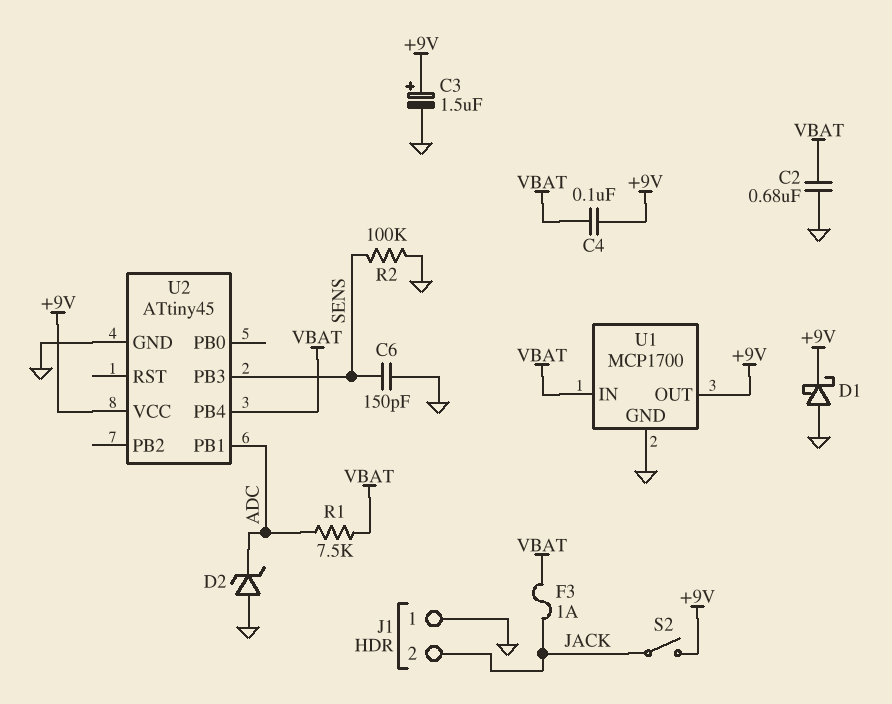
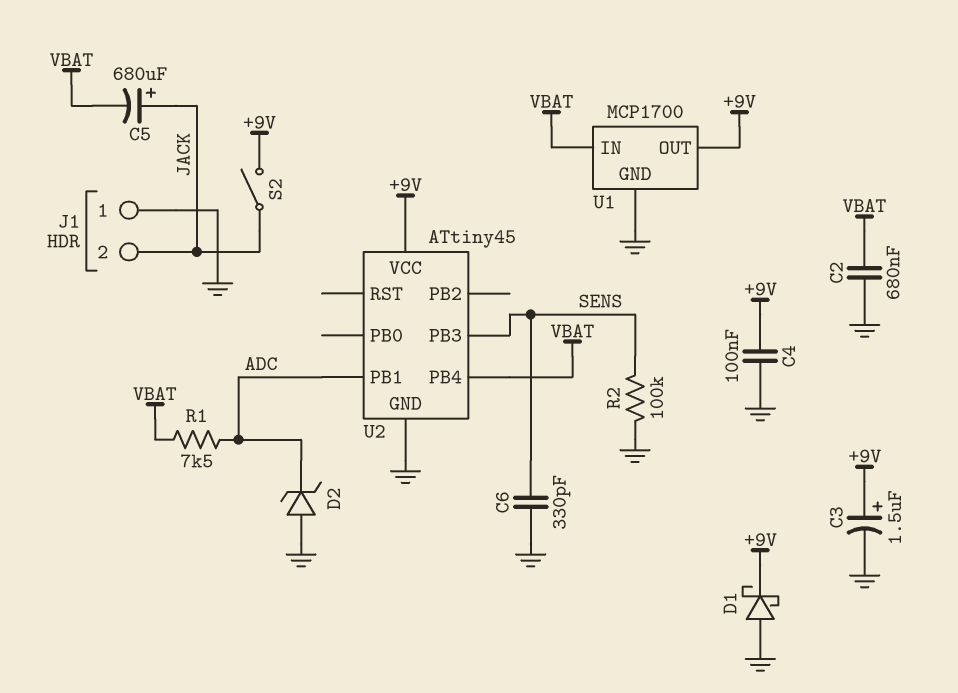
C4: 100nF (+9V, VBAT) -> 100nF (+9V, GND)
C5: none -> 680uF (plus JACK, minus VBAT)
C6: 150pF (GND, SENS) -> 330pF (GND, SENS)
F3: 1A (JACK, VBAT) -> none

